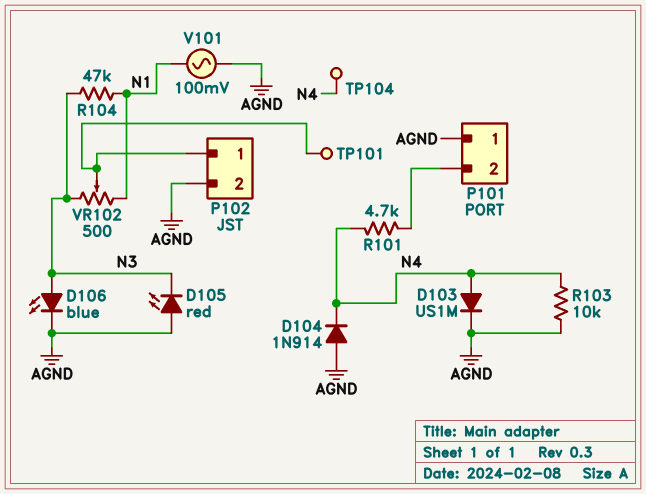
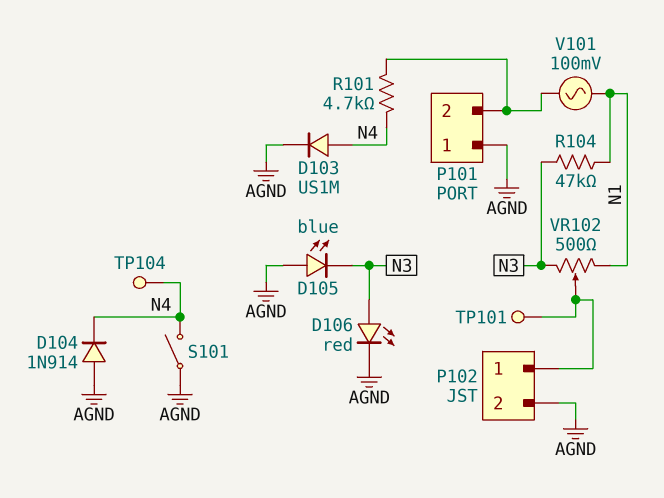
D105: LED red (A AGND, K N3) -> LED blue (A AGND, K N3)
D106: LED blue (A N3, K AGND) -> LED red (A N3, K AGND)
R103: 10k (AGND, N4) -> none
S101: none -> switch (AGND, N4)
V101: AC 100mV (AGND, N1) -> AC 100mV (N1, P101/2)

